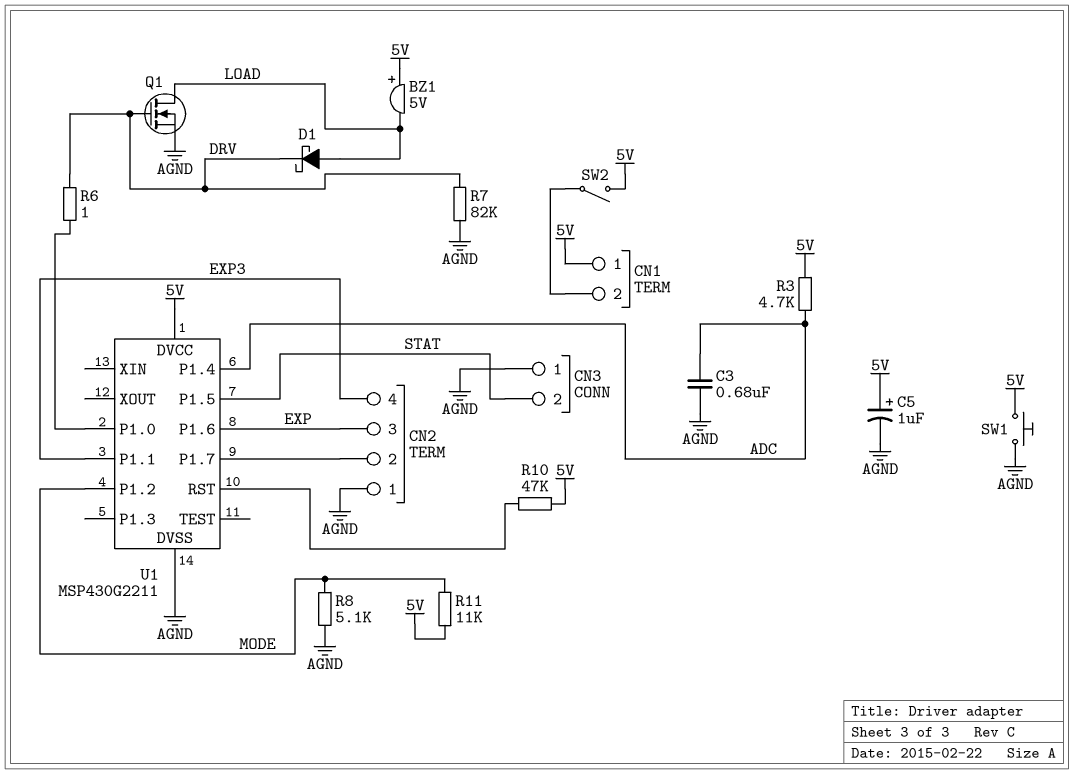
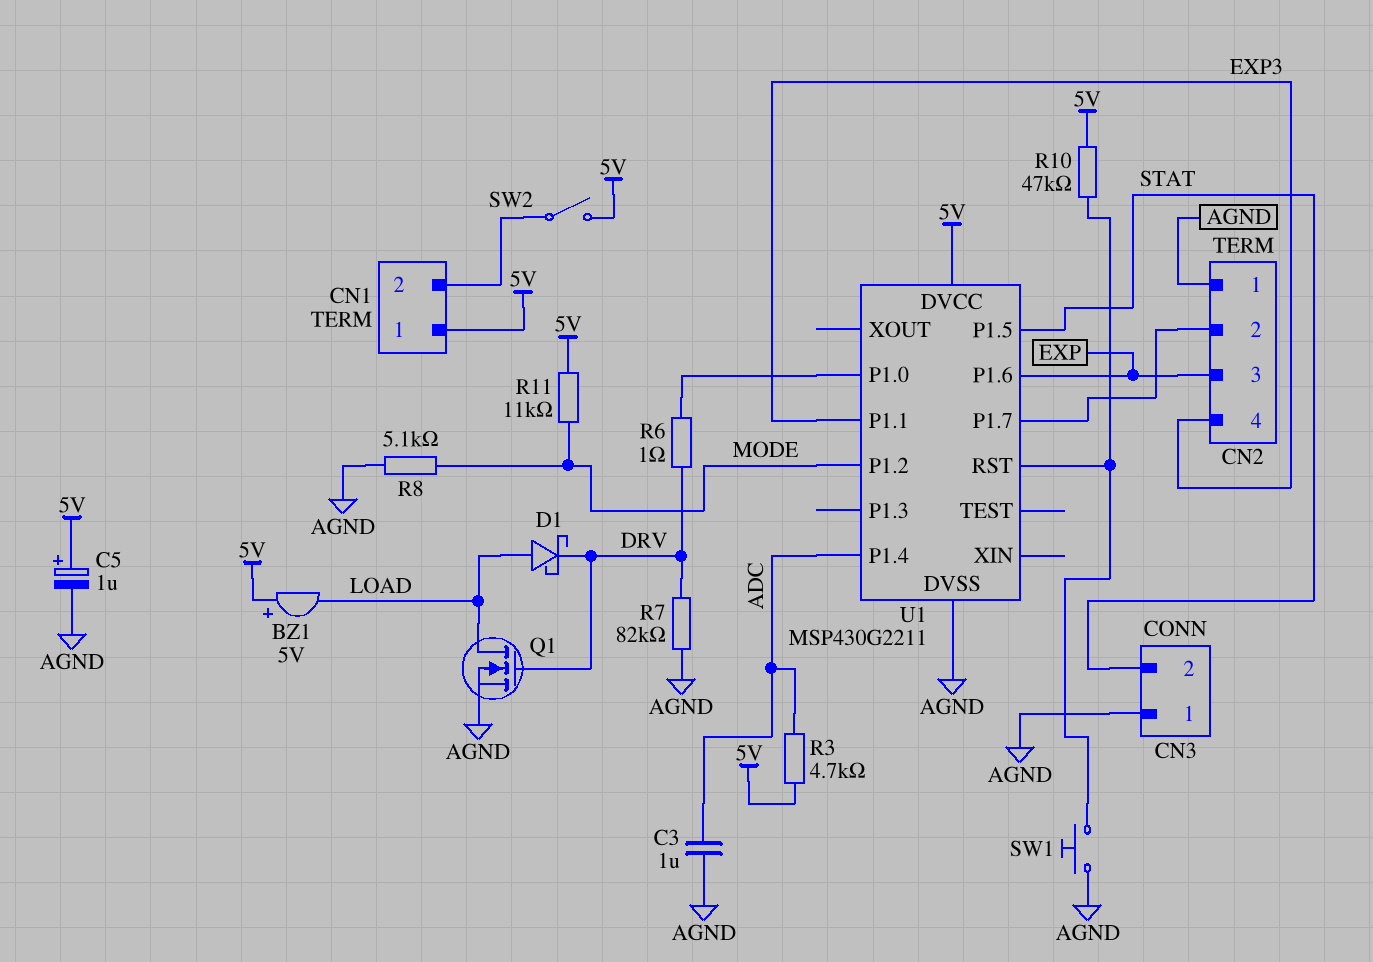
C3: 680nF (ADC, AGND) -> 1uF (ADC, AGND)
SW1: button (5V, AGND) -> button (AGND, U1/RST)

